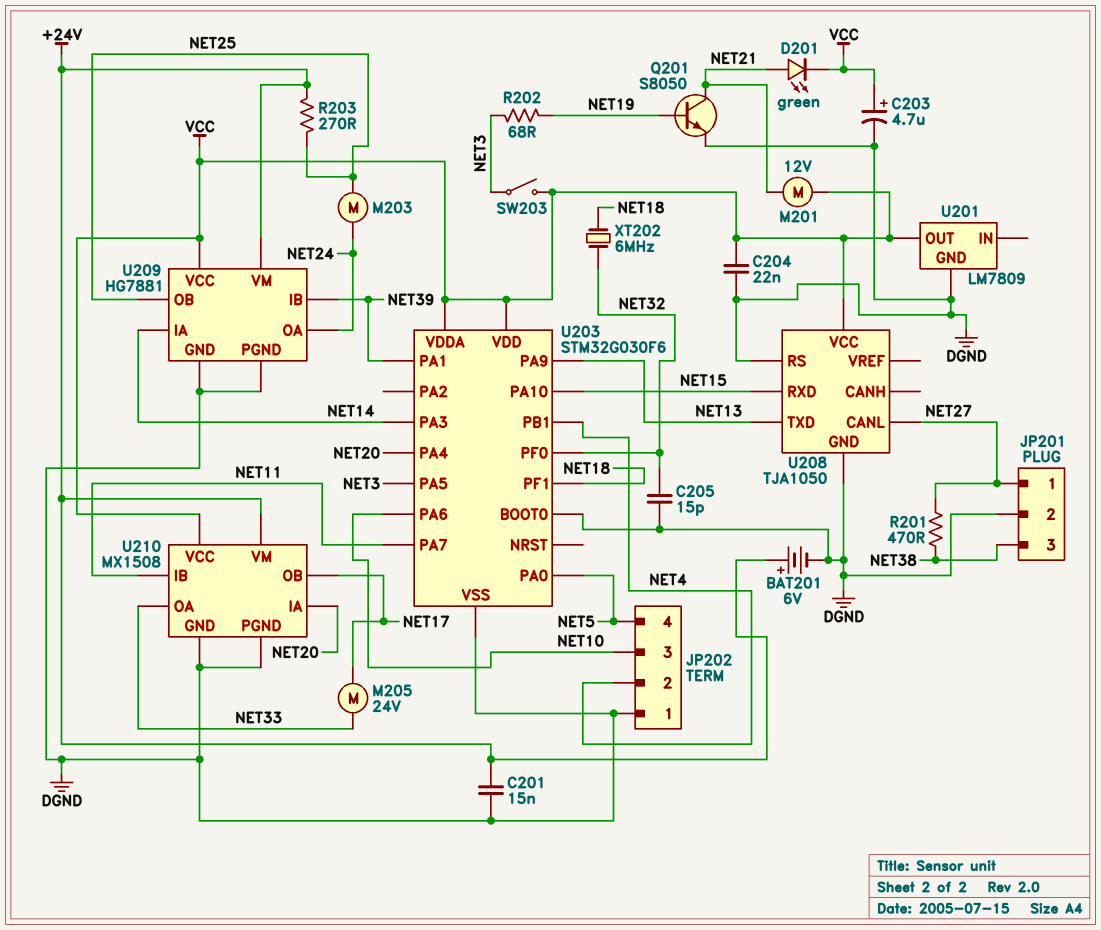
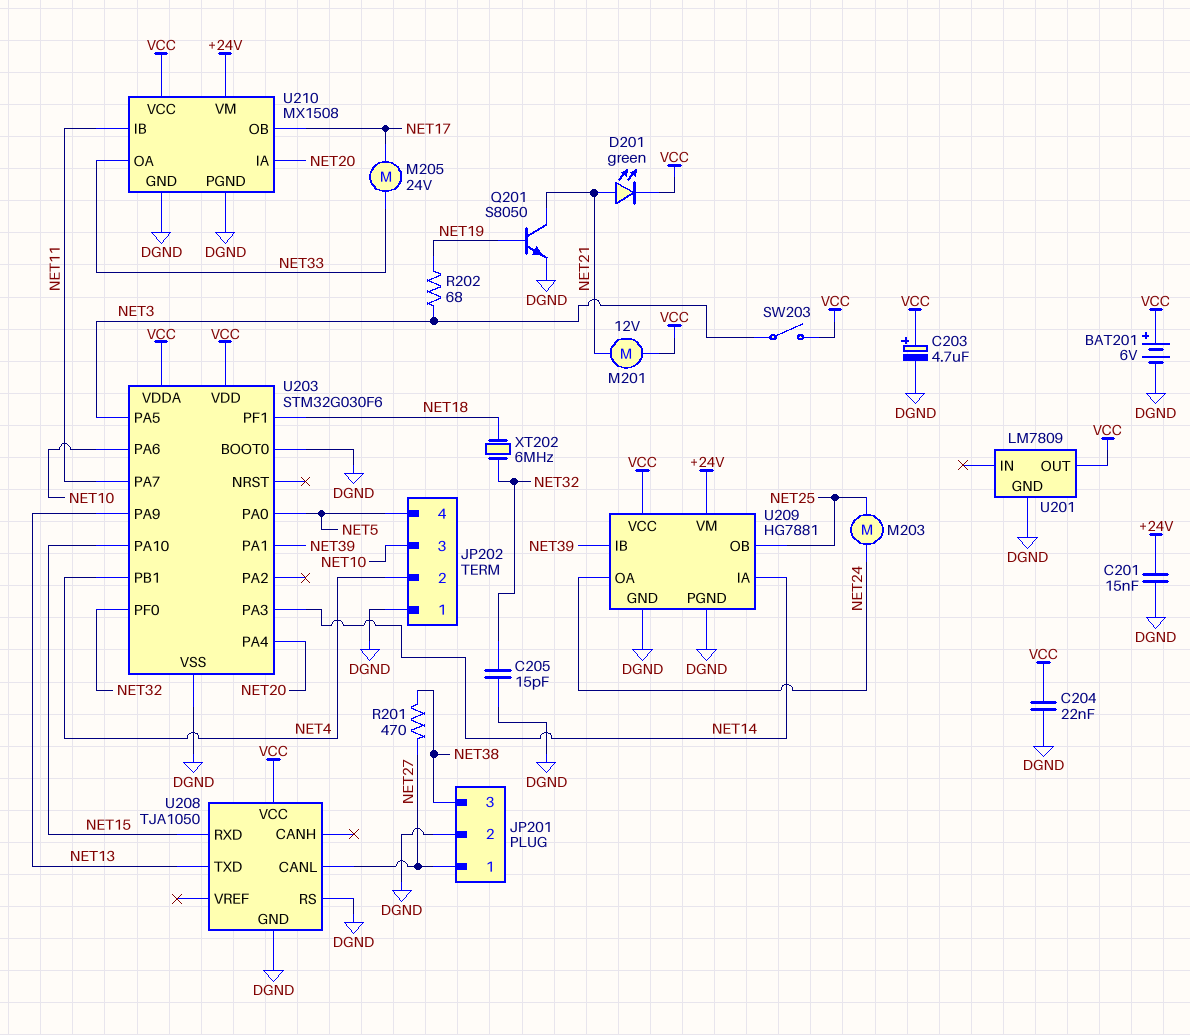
BAT201: 6V (plus +24V, minus DGND) -> 6V (plus VCC, minus DGND)
R203: 270 (+24V, NET25) -> none

